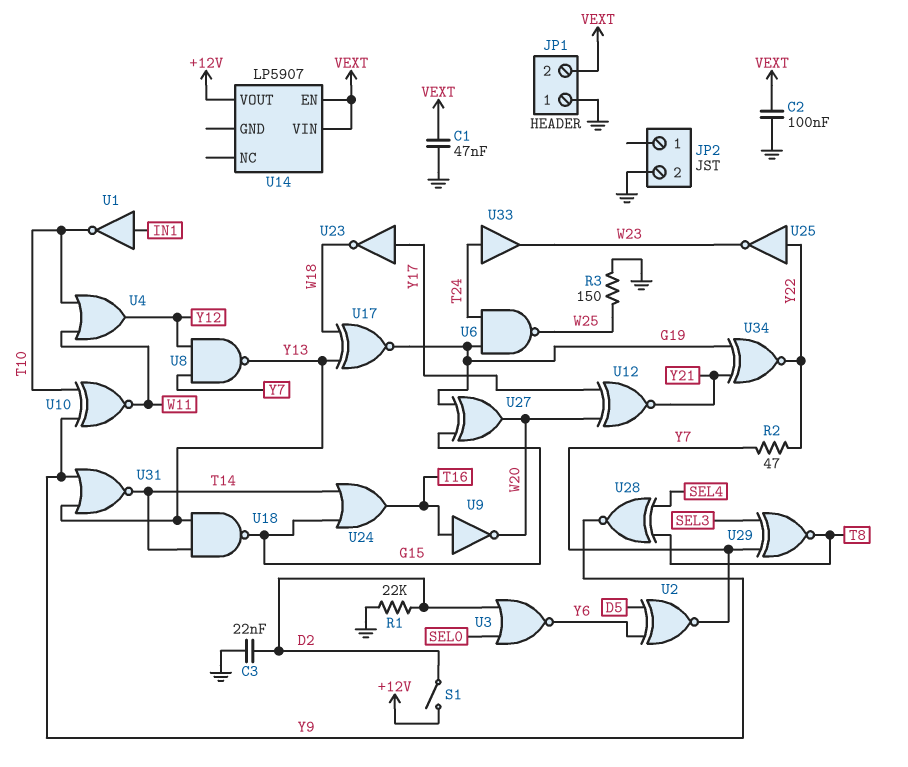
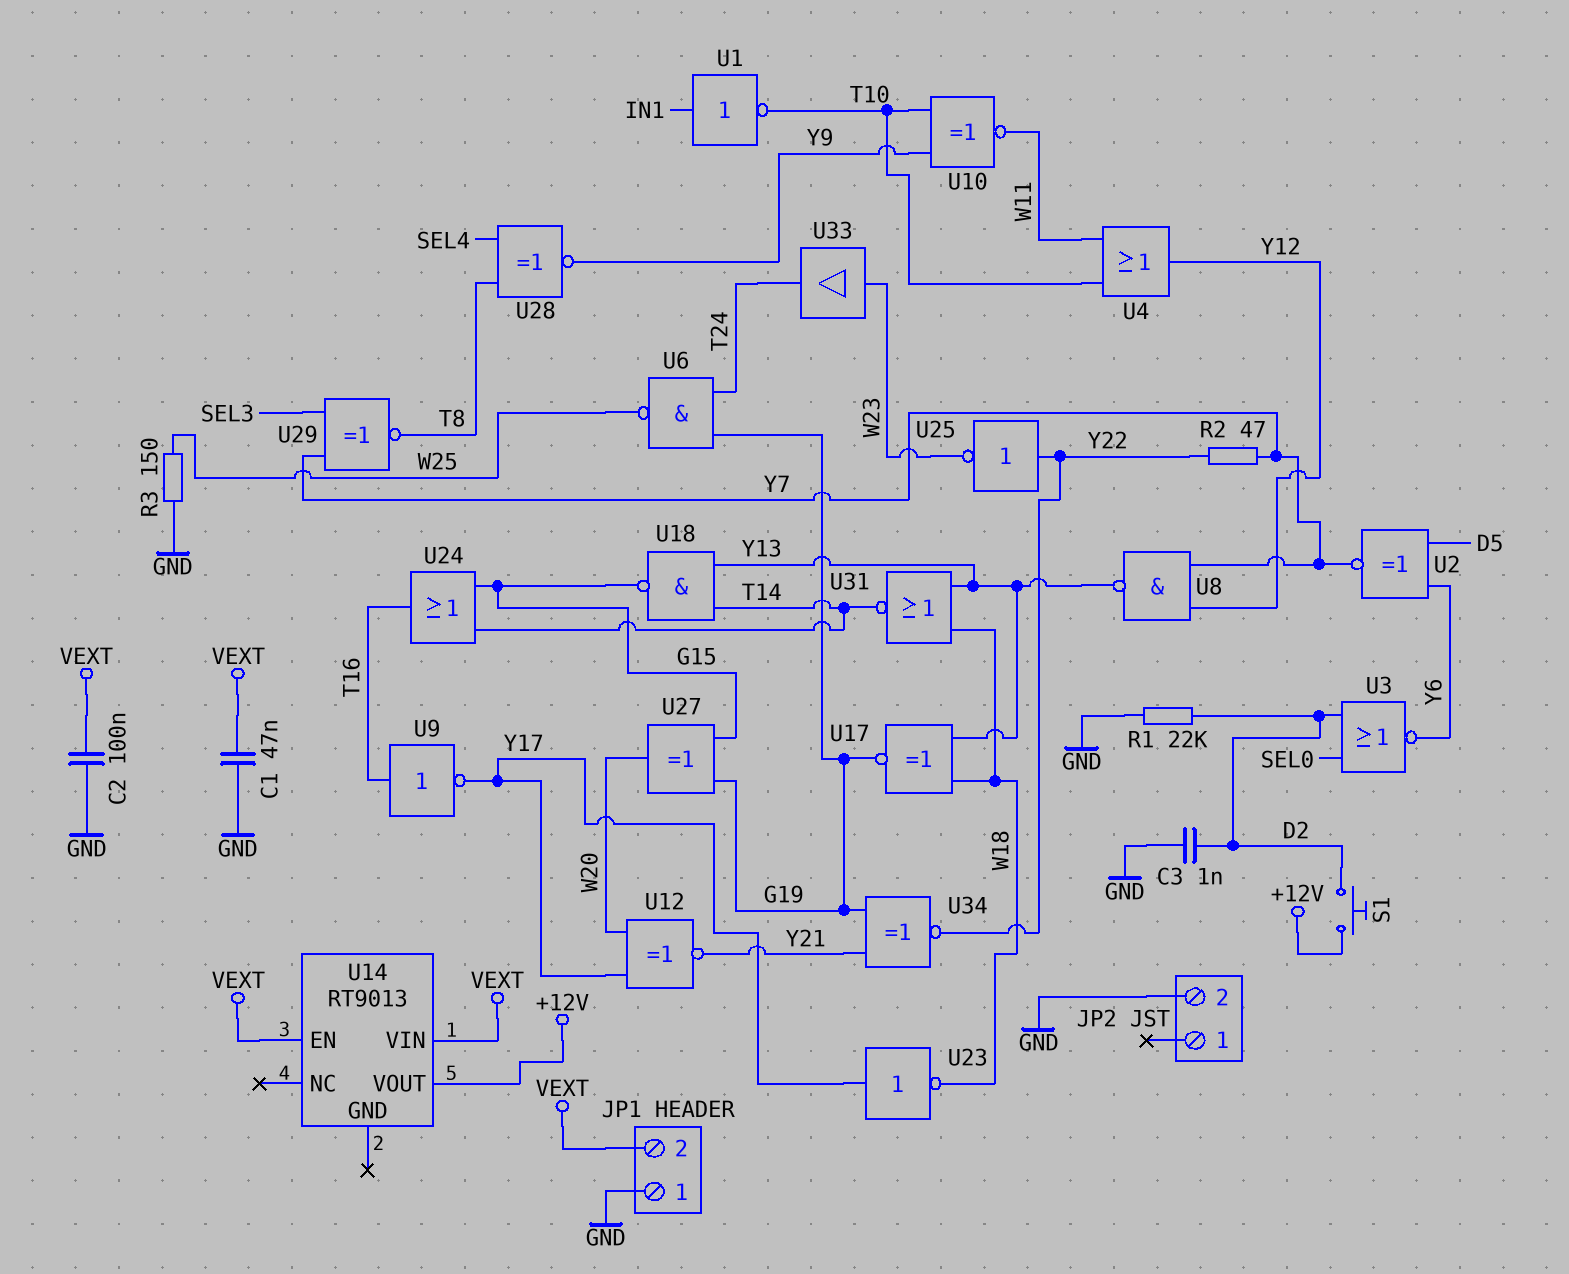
C3: 22nF (D2, GND) -> 1nF (D2, GND)
S1: switch (+12V, D2) -> button (+12V, D2)
U9: NOT (in T16, out W20) -> NOT (in T16, out Y17)
U14: LP5907 -> RT9013
U31: NOR (in Y9, in Y13, out T14) -> NOR (in W18, in Y13, out T14)
U33: buffer (in T24, out W23) -> buffer (in W23, out T24)

